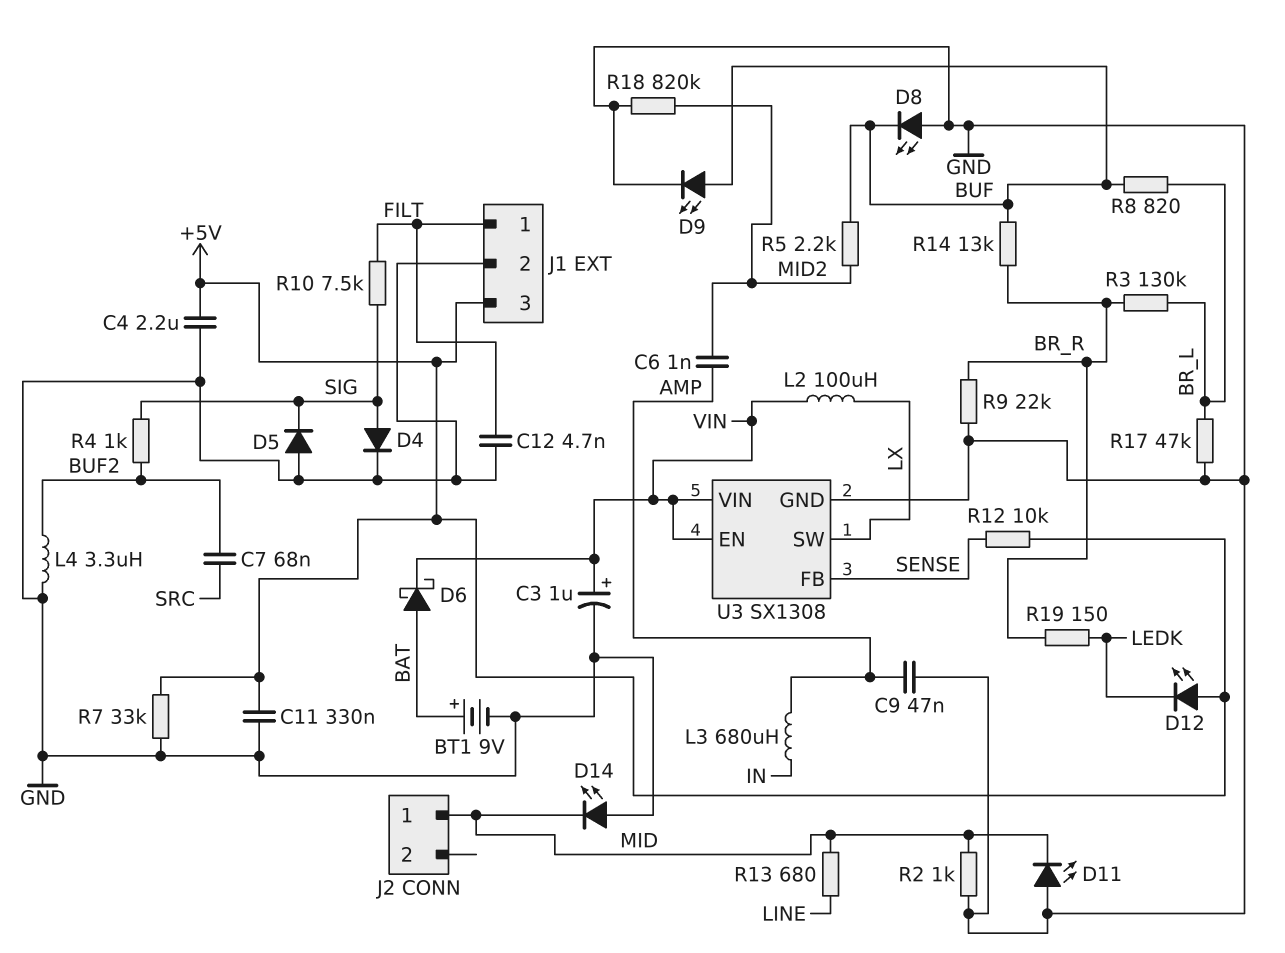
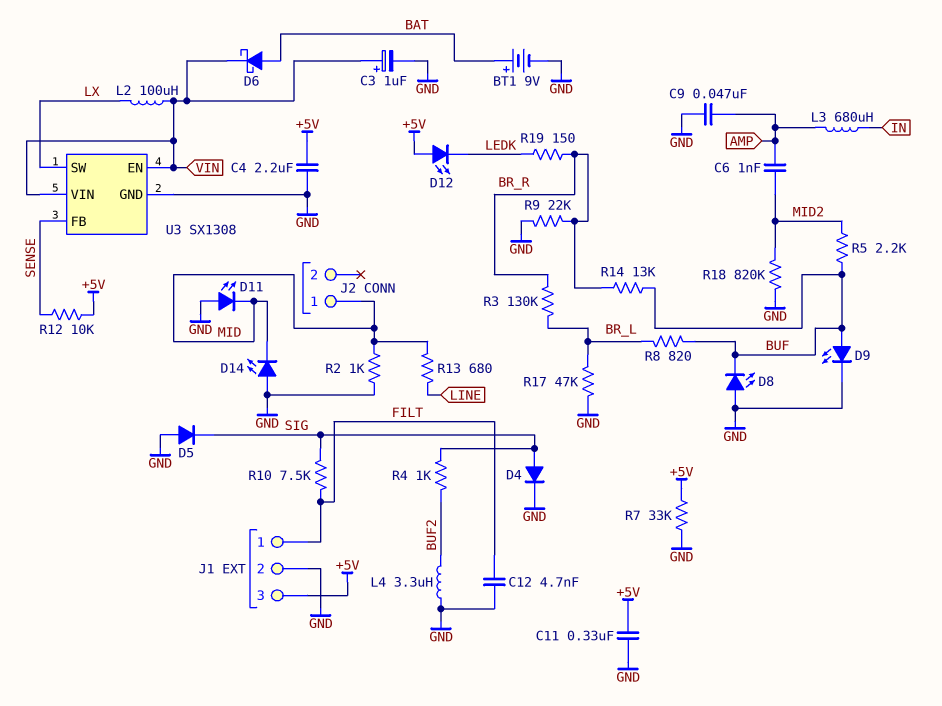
C7: 68nF (BUF2, SRC) -> none

